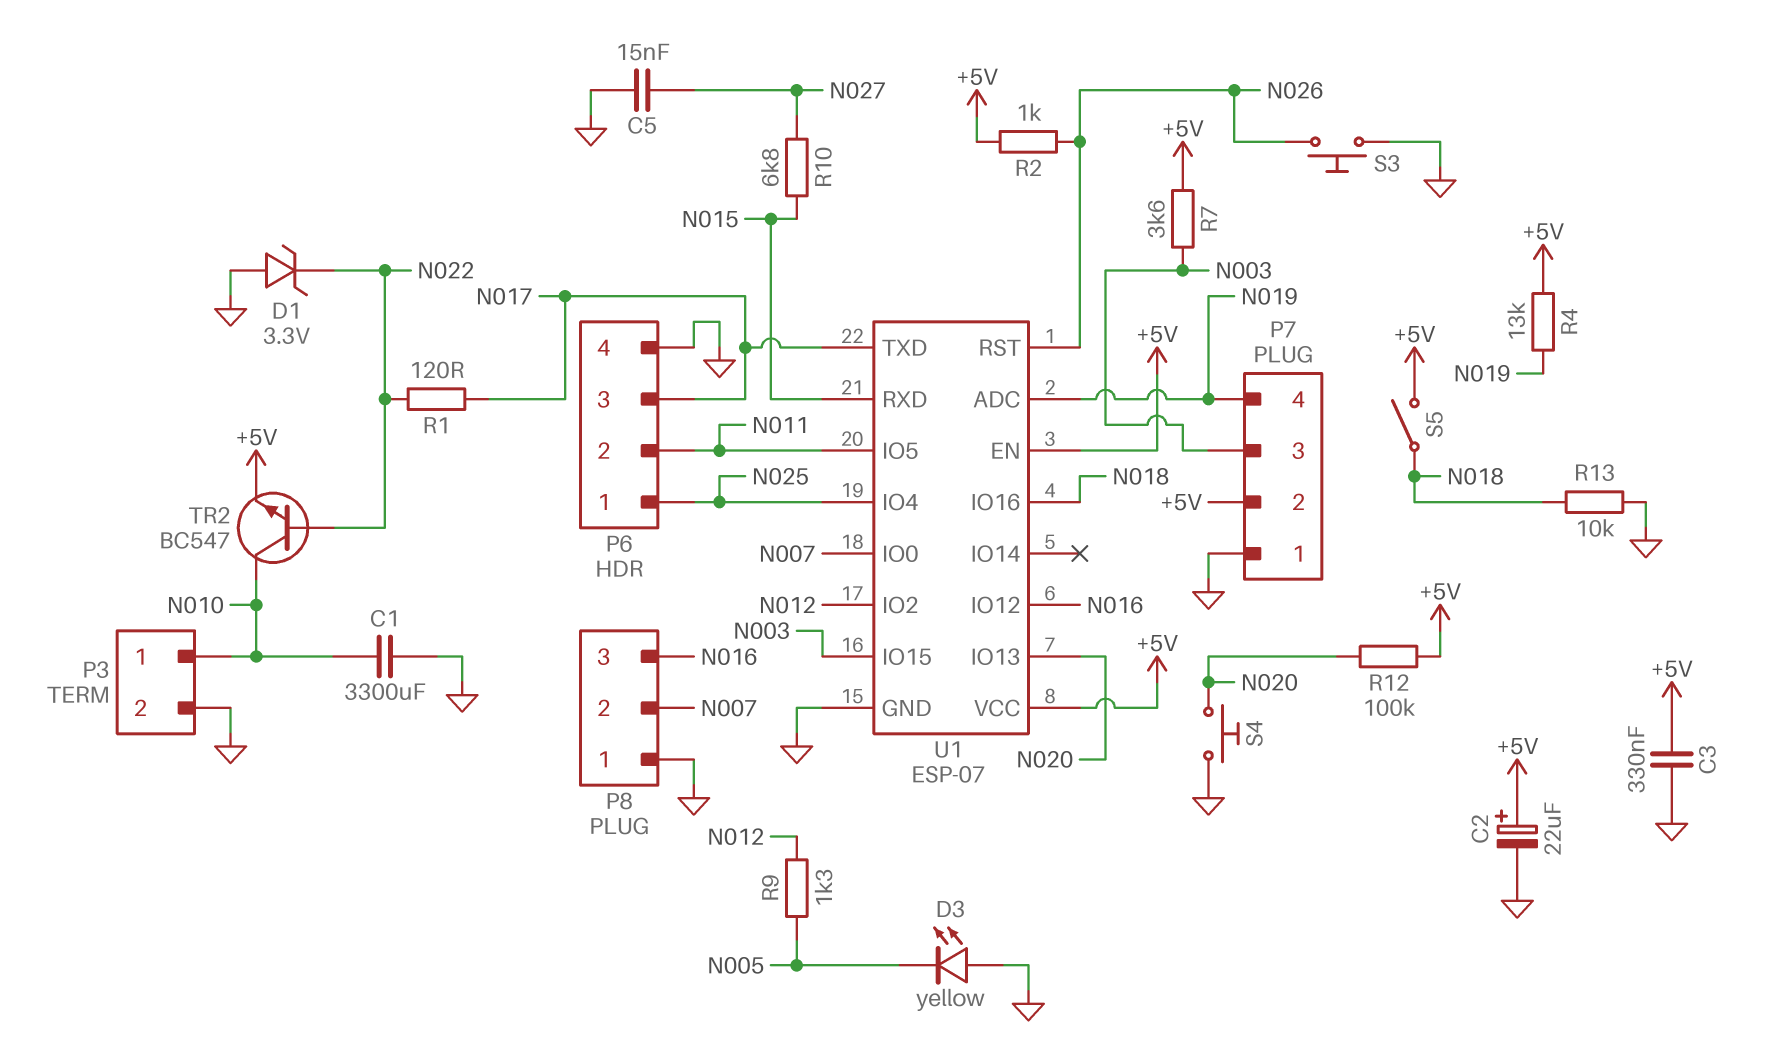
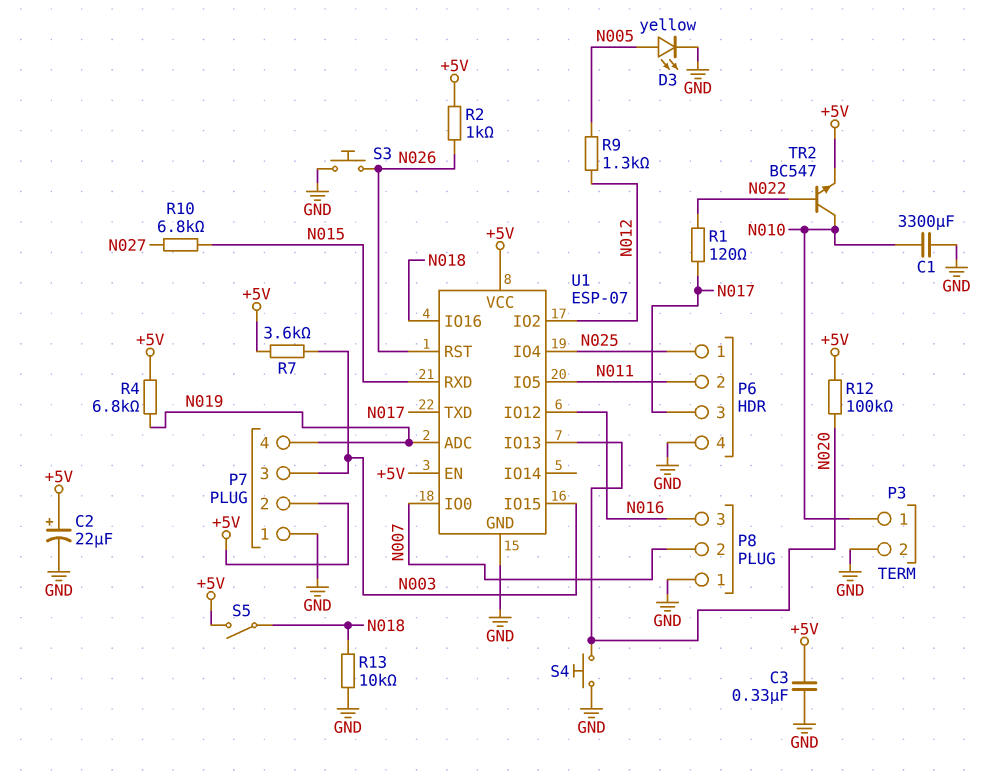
C5: 15nF (GND, N027) -> none
D1: zener 3.3V (A GND, K N022) -> none
D3: LED yellow (A GND, K N005) -> LED yellow (A N005, K GND)
R4: 13k (+5V, N019) -> 6.8k (+5V, N019)

